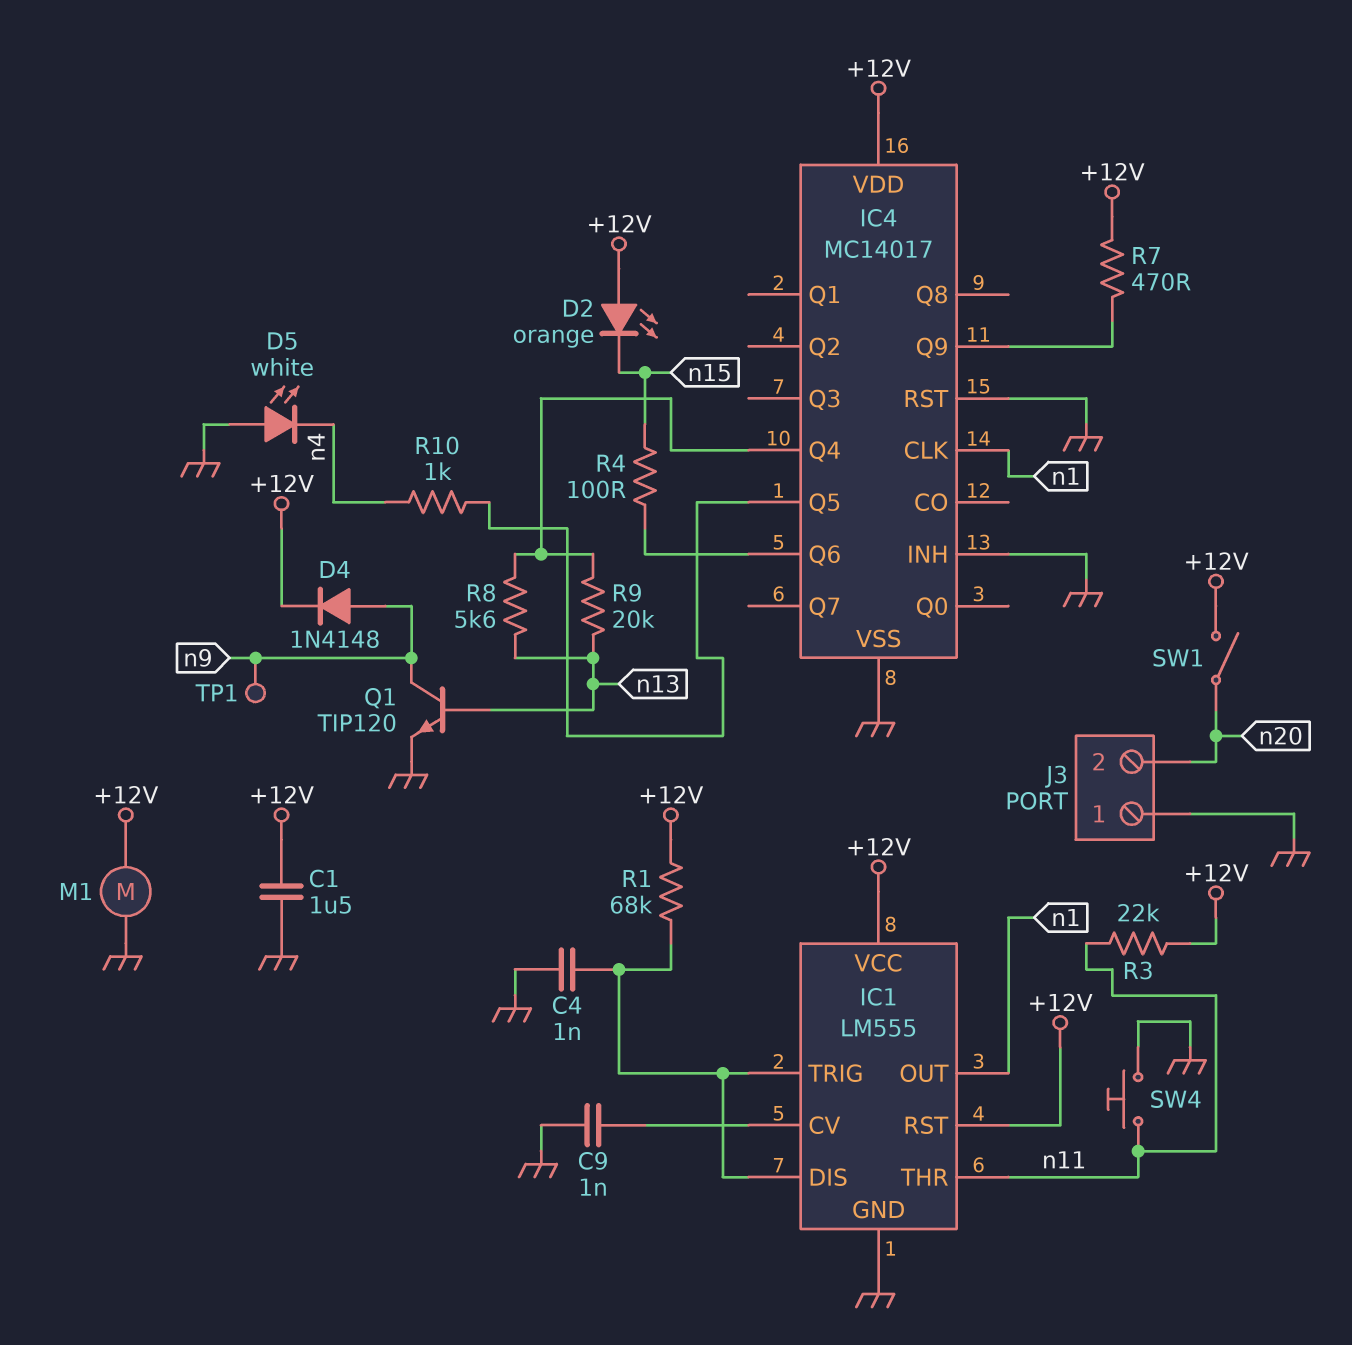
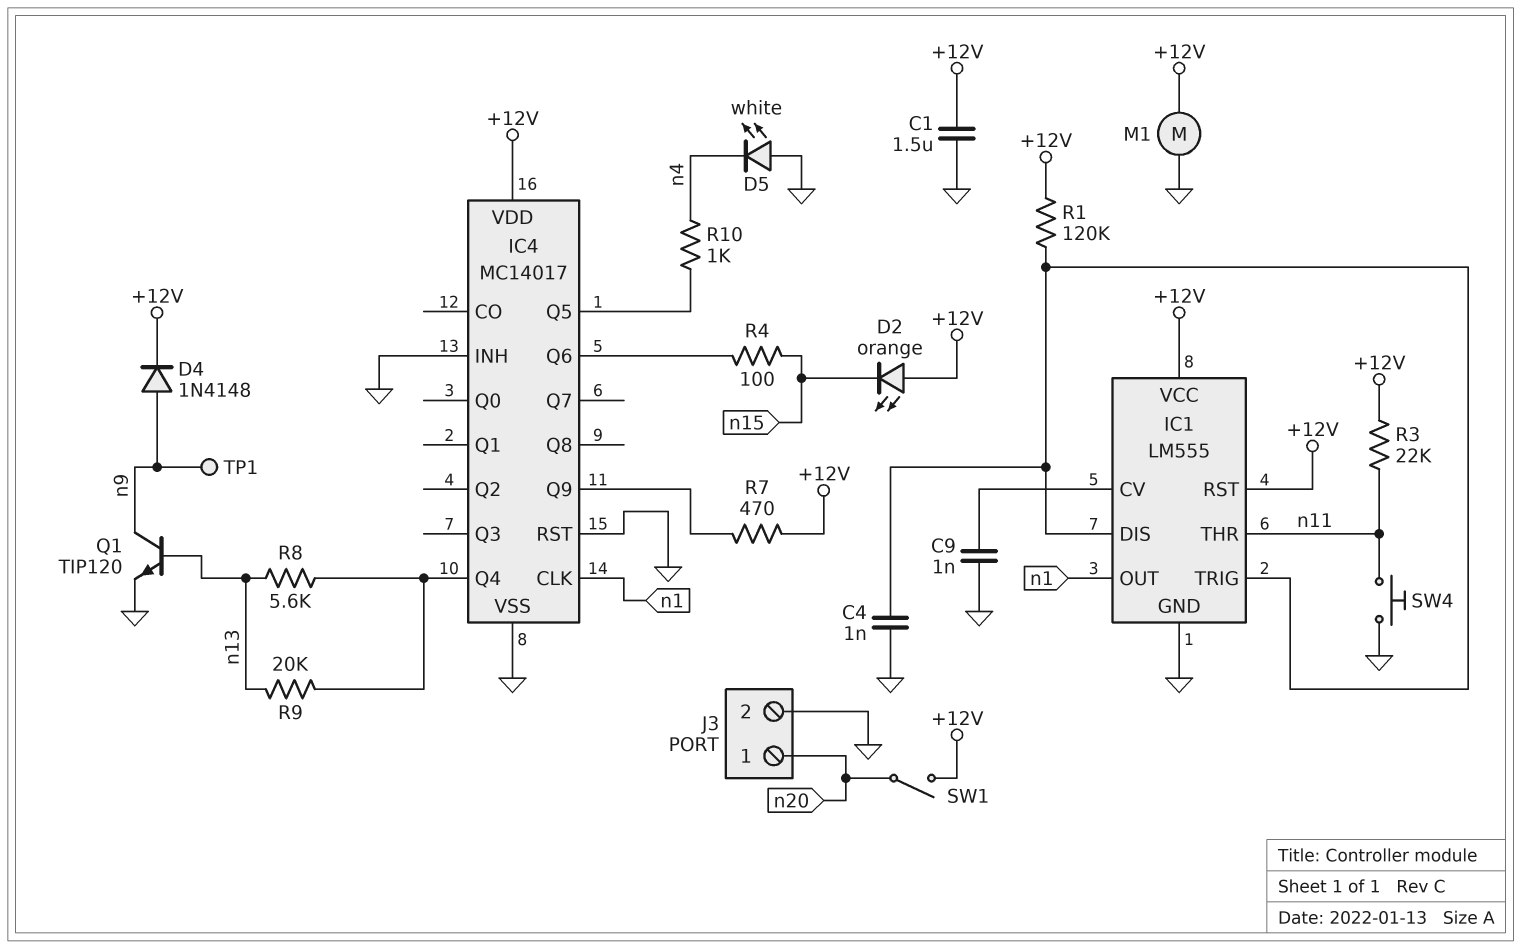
J3 pin 1: GND -> n20
J3 pin 2: n20 -> GND
R1: 68k (+12V, IC1/DIS) -> 120k (+12V, IC1/DIS)

